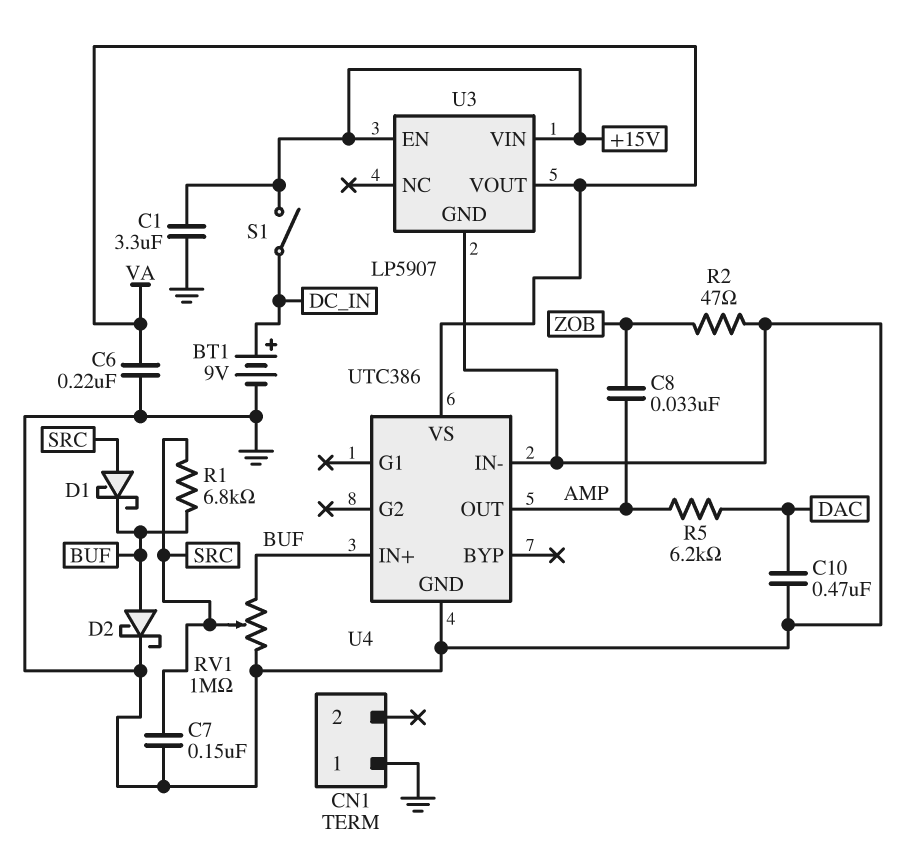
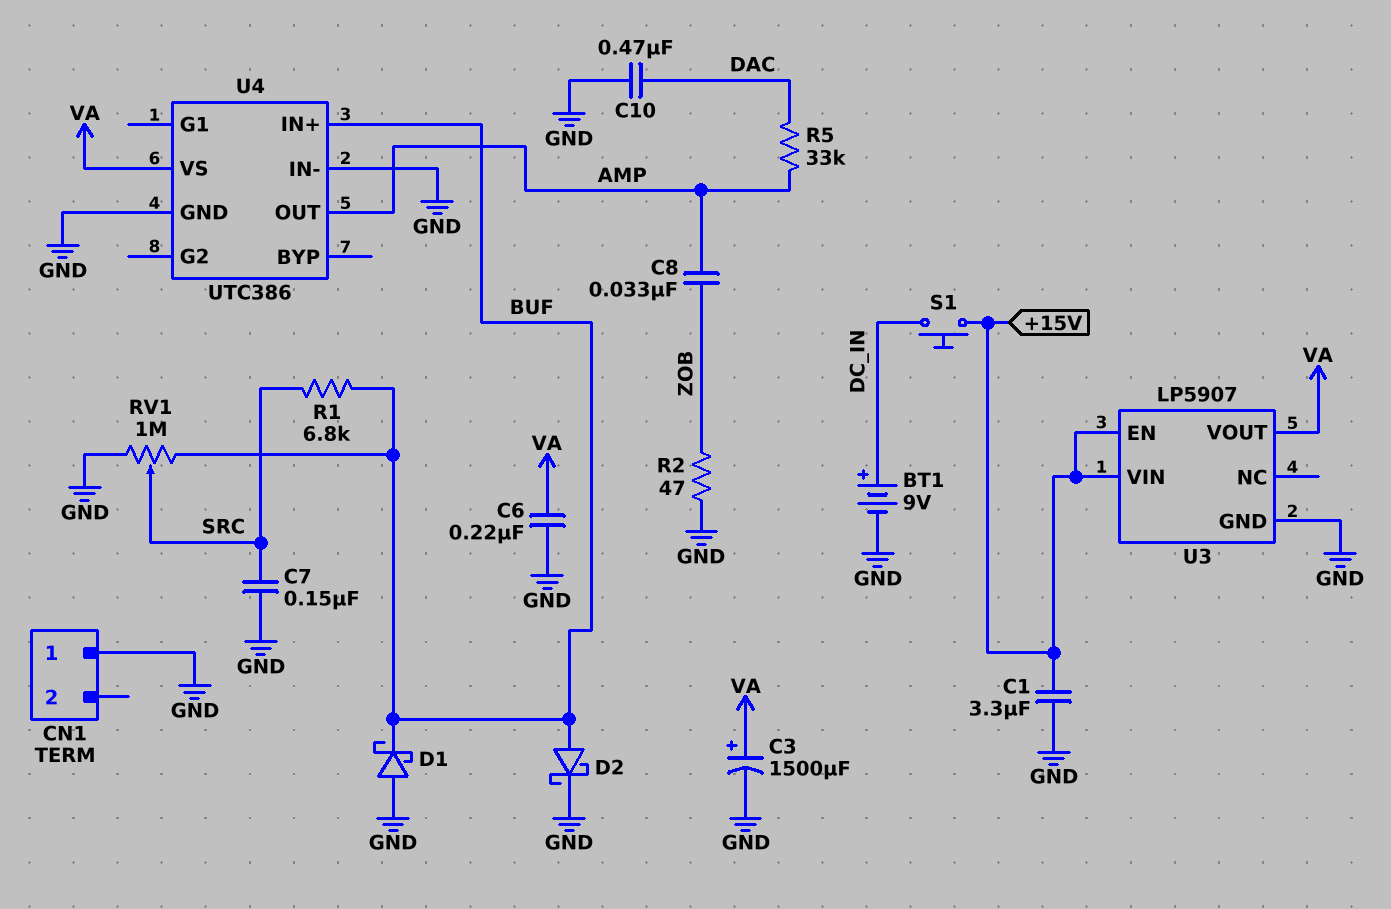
C3: none -> 1500uF (plus VA, minus GND)
D1: schottky (A SRC, K BUF) -> schottky (A GND, K BUF)
R5: 6.2k (AMP, DAC) -> 33k (AMP, DAC)
S1: switch (+15V, DC_IN) -> button (+15V, DC_IN)

